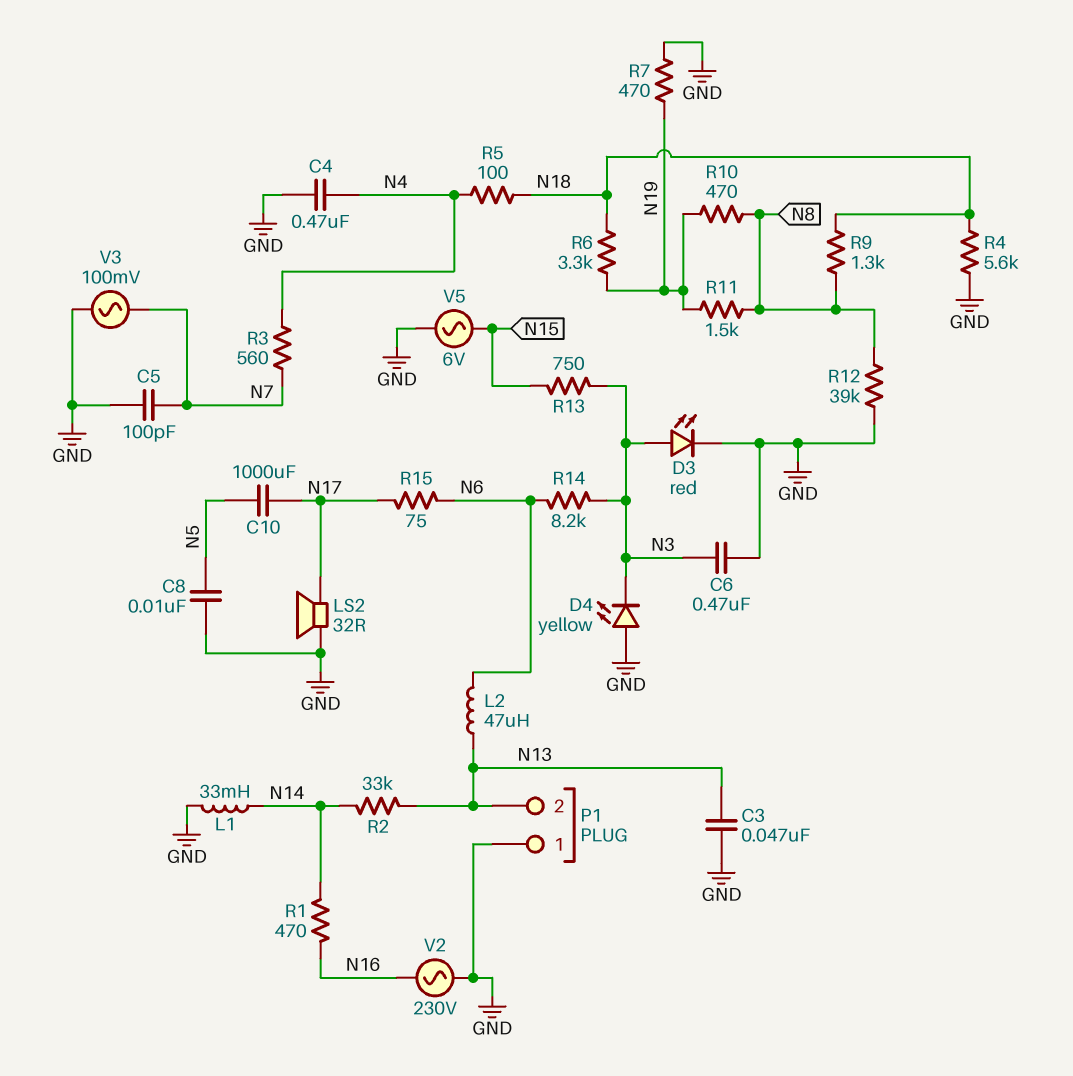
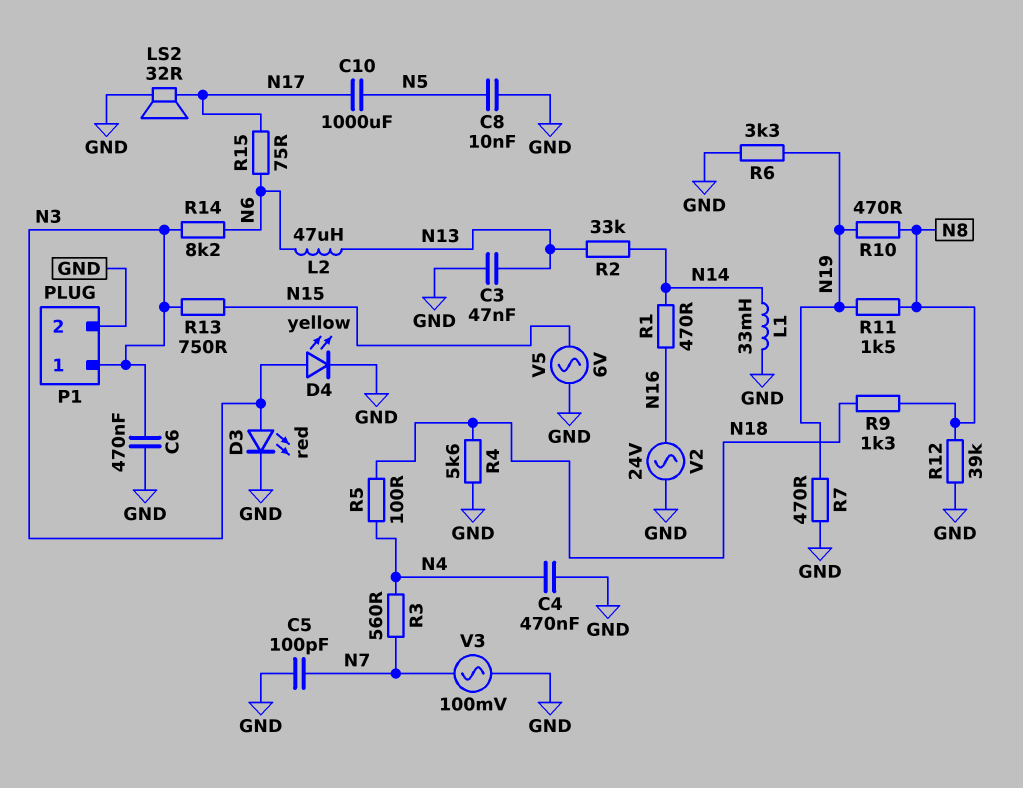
D4: LED yellow (A GND, K N3) -> LED yellow (A N3, K GND)
P1 pin 1: GND -> N3
P1 pin 2: N13 -> GND
R6: 3.3k (N18, N19) -> 3.3k (GND, N19)
V2: AC 230V (GND, N16) -> AC 24V (GND, N16)

